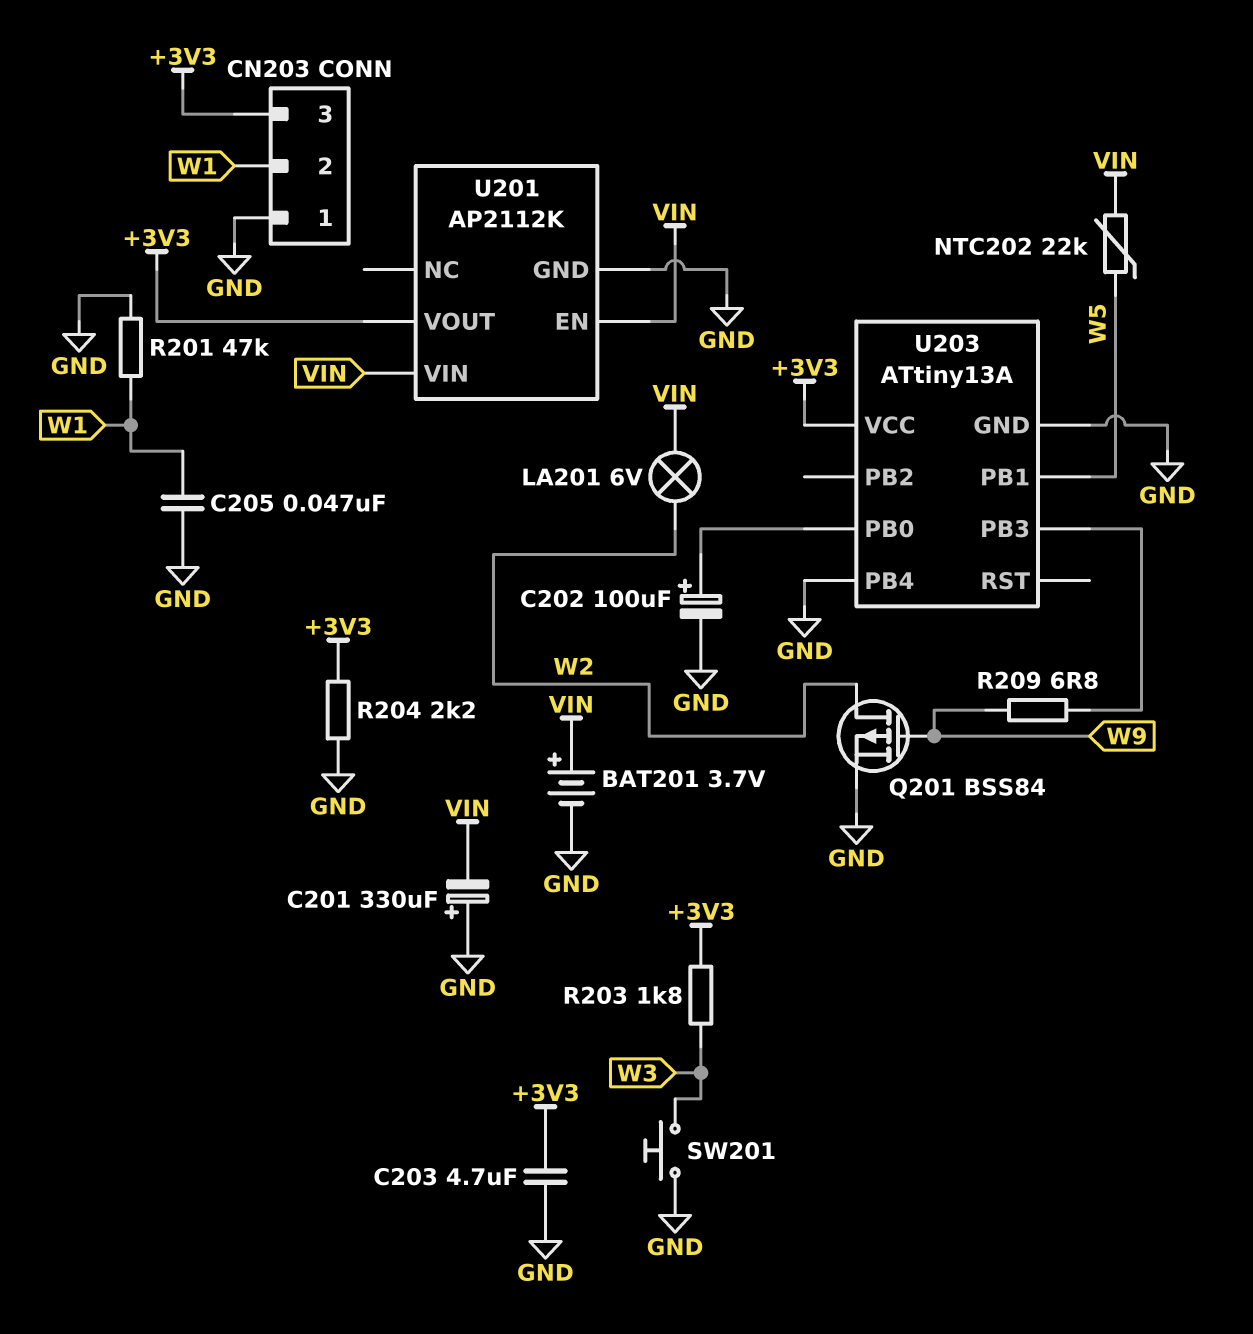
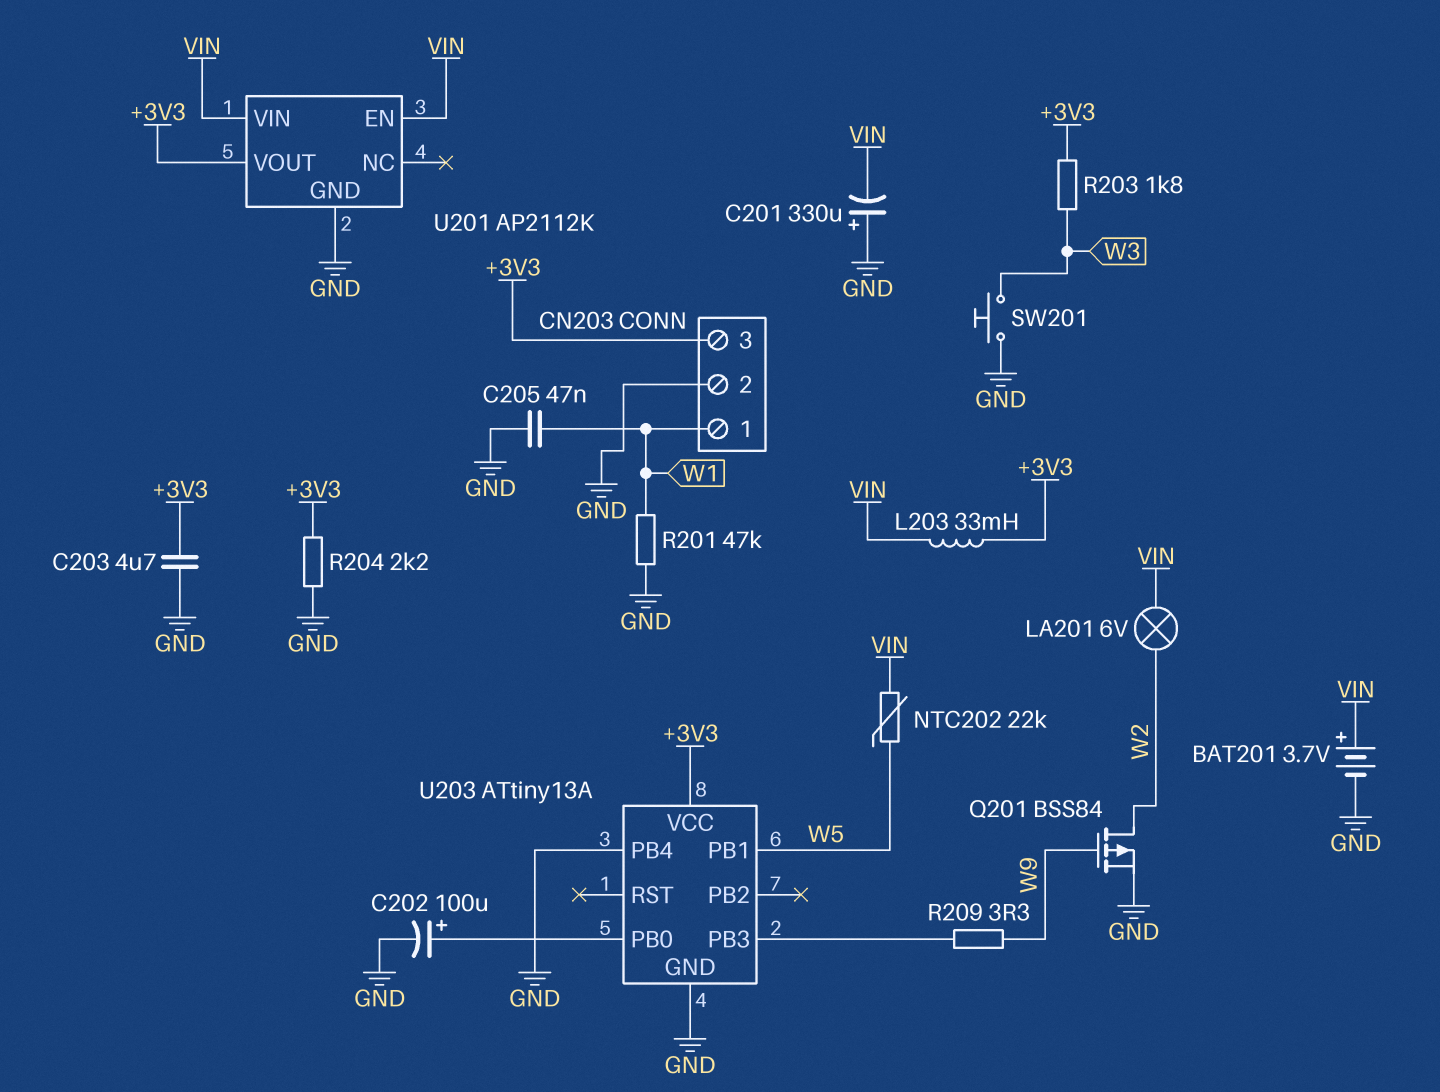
CN203 pin 1: GND -> W1
CN203 pin 2: W1 -> GND
L203: none -> 33mH (+3V3, VIN)
R209: 6.8 (U203/PB3, W9) -> 3.3 (U203/PB3, W9)

